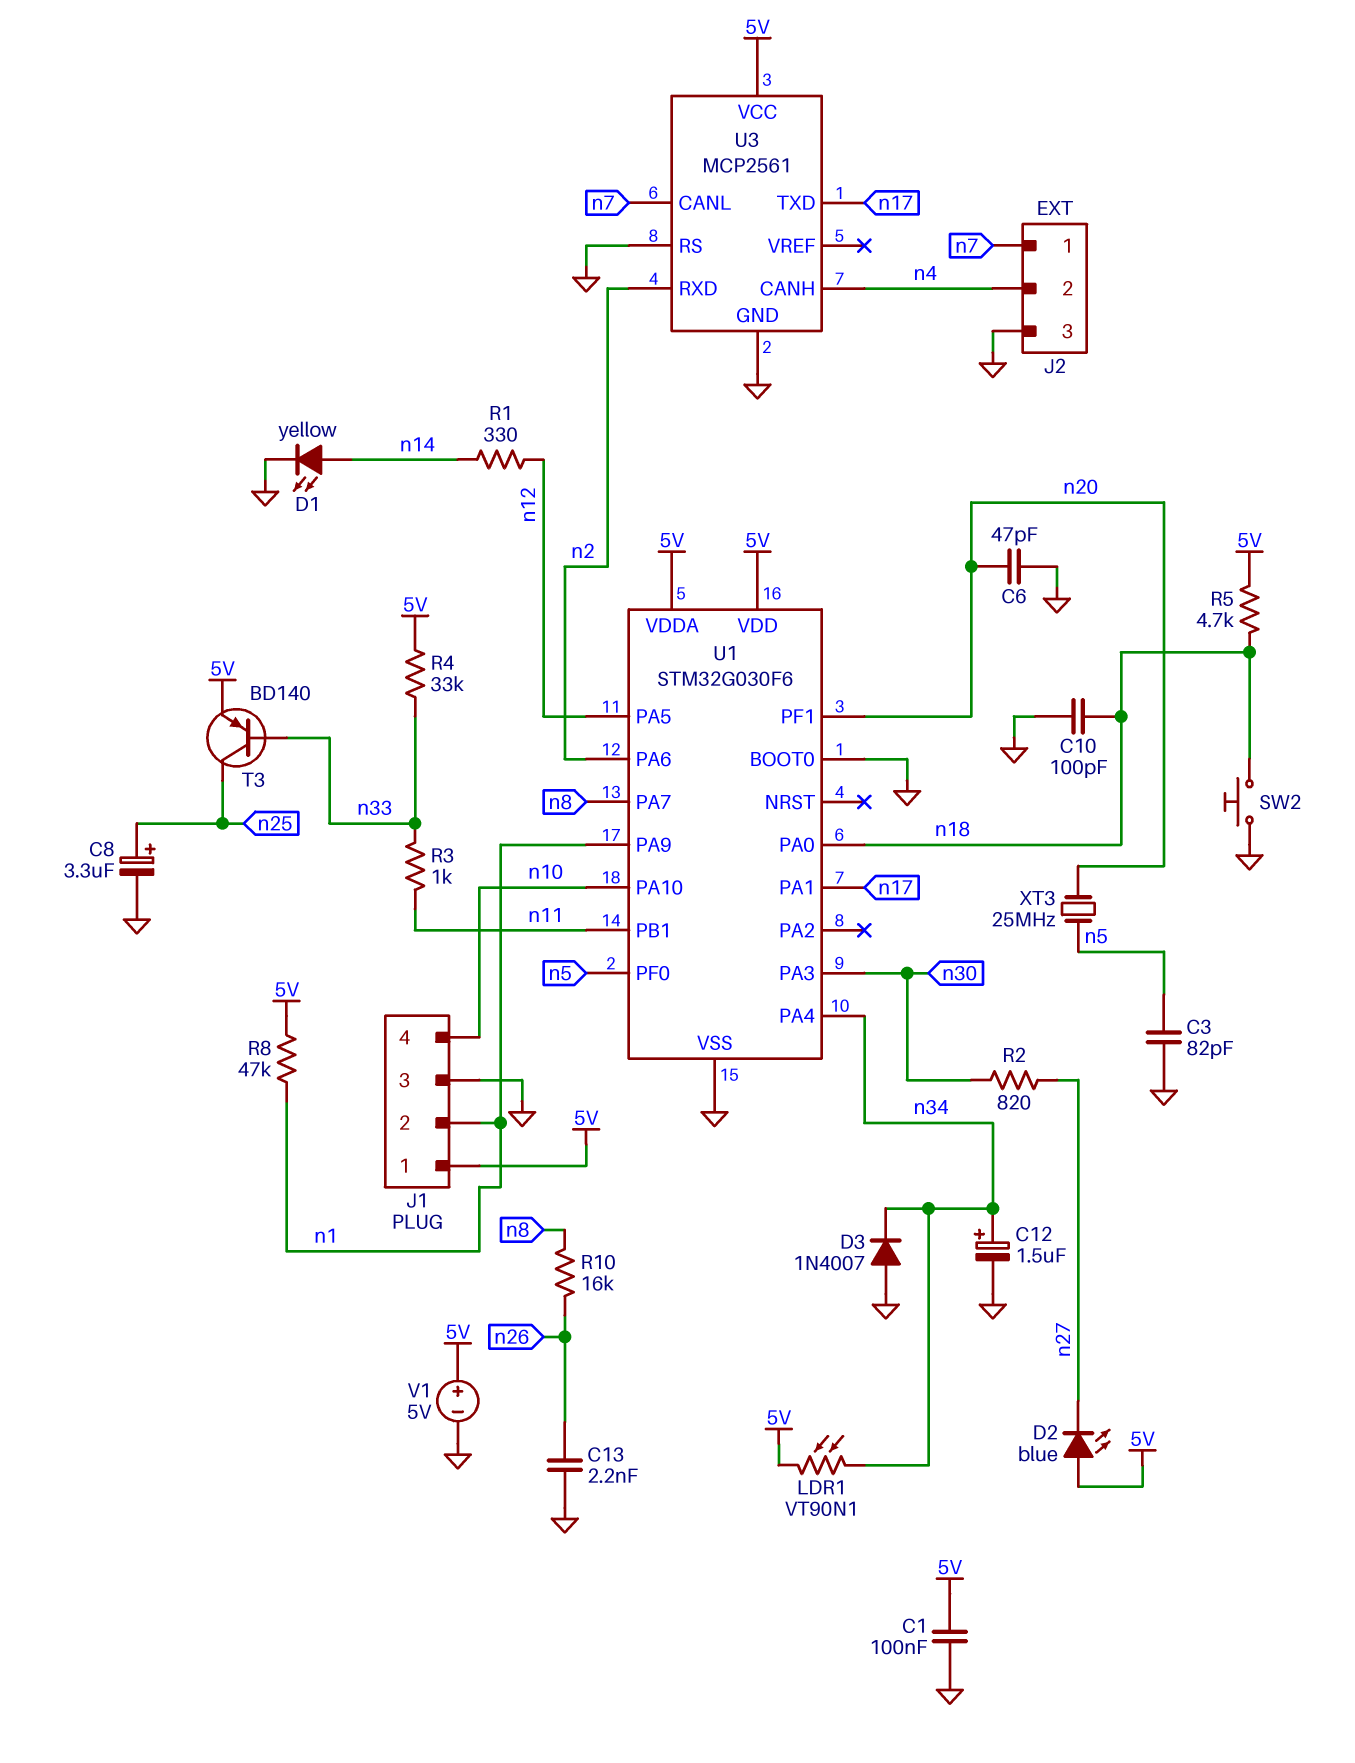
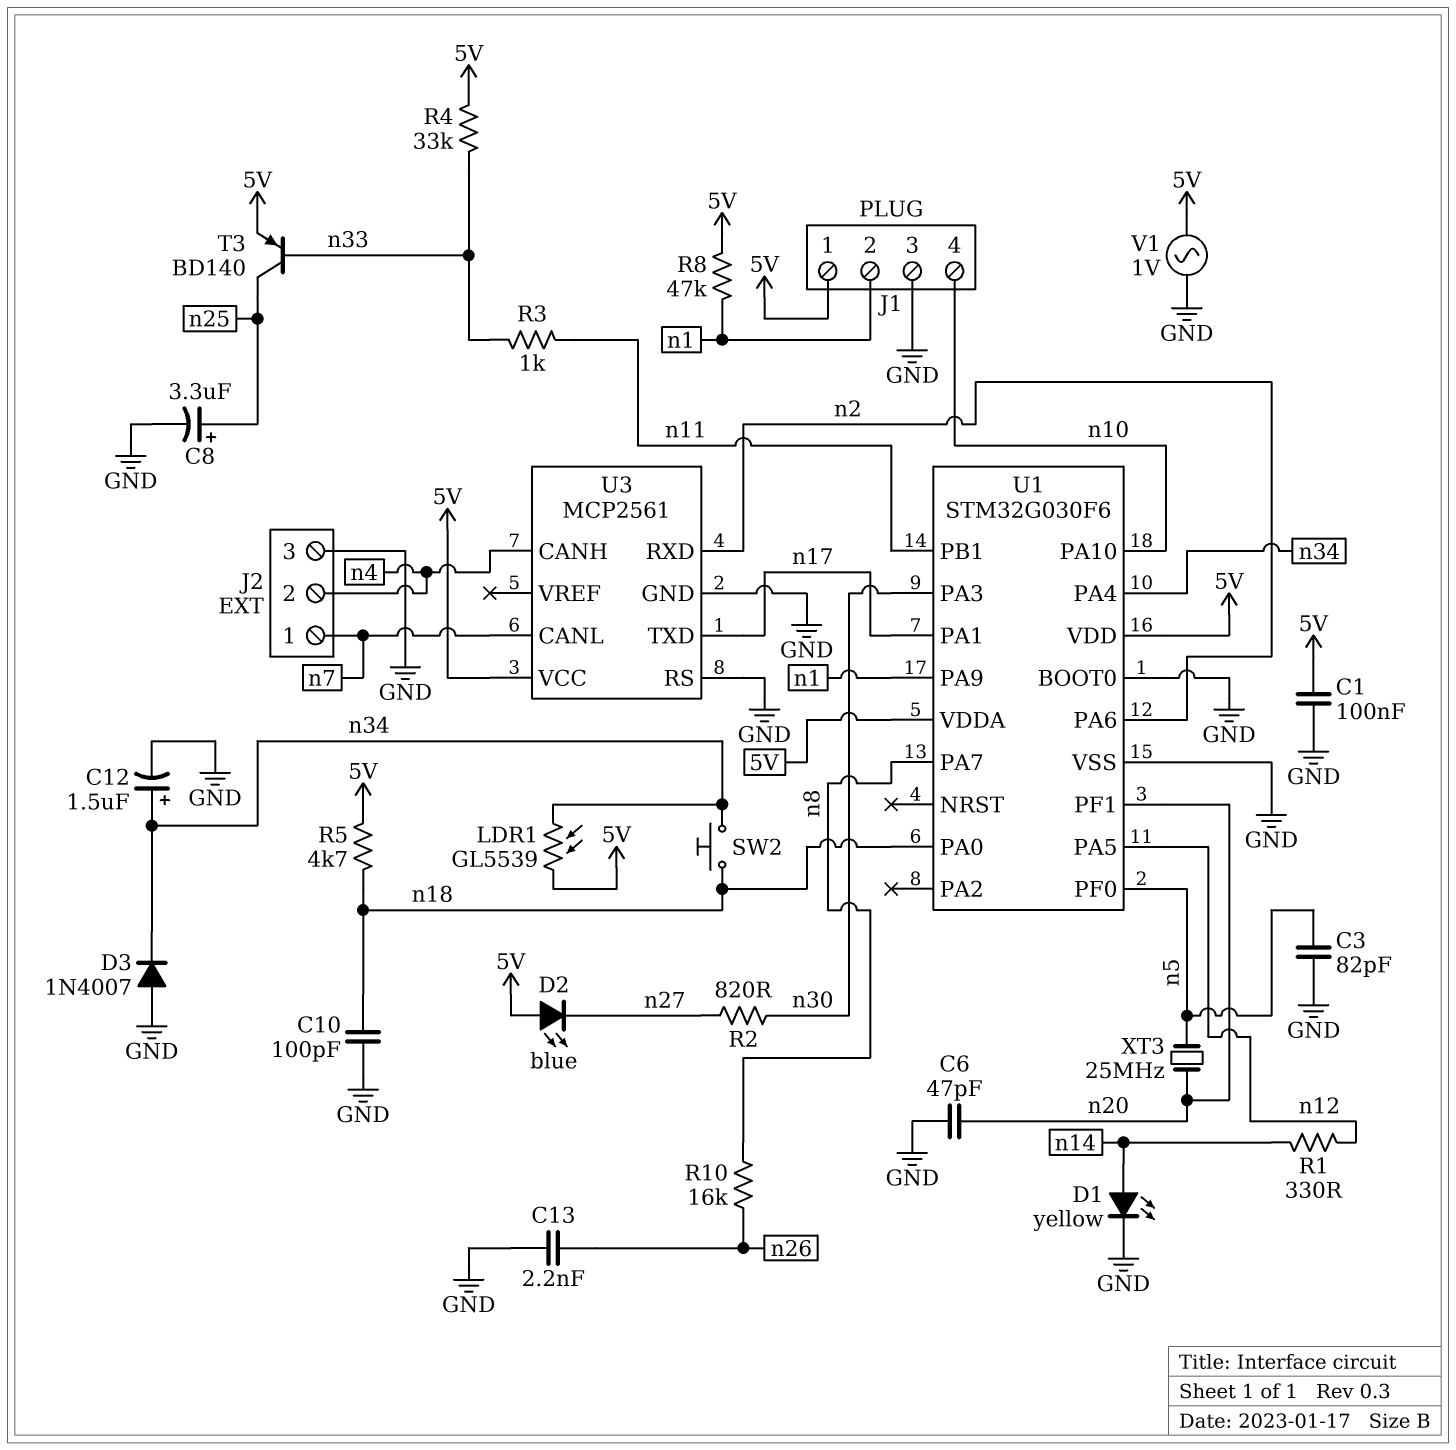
LDR1: VT90N1 (5V, n34) -> GL5539 (5V, n34)
SW2: button (GND, n18) -> button (n18, n34)
V1: 5V (plus 5V, minus GND) -> AC 1V (5V, GND)

